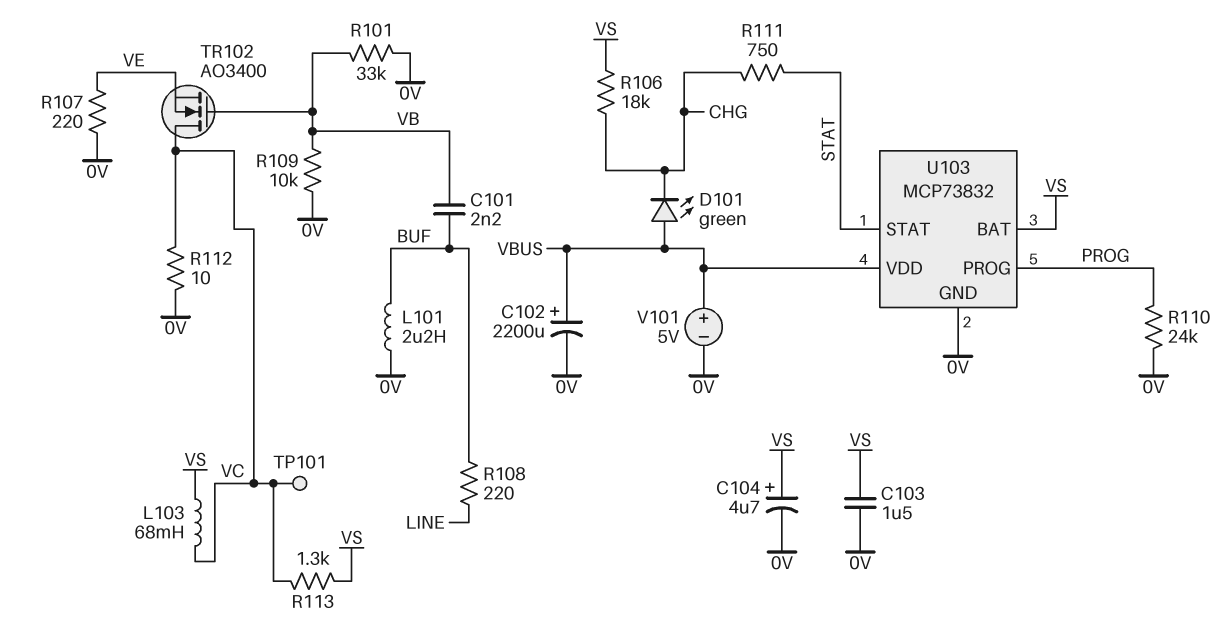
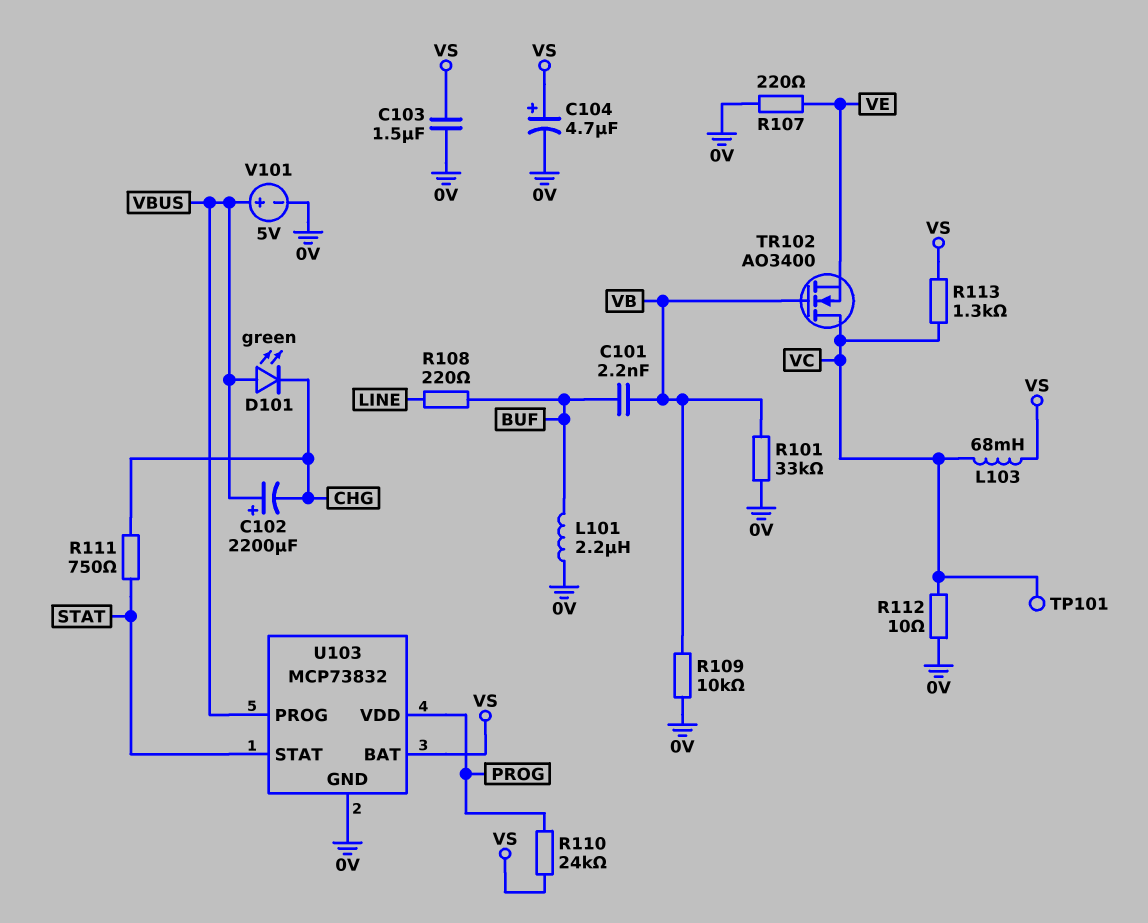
C102: 2200uF (plus VBUS, minus 0V) -> 2200uF (plus VBUS, minus CHG)
R106: 18k (CHG, VS) -> none
R110: 24k (0V, PROG) -> 24k (PROG, VS)
U103 pin PROG: PROG -> VBUS
U103 pin VDD: VBUS -> PROG

